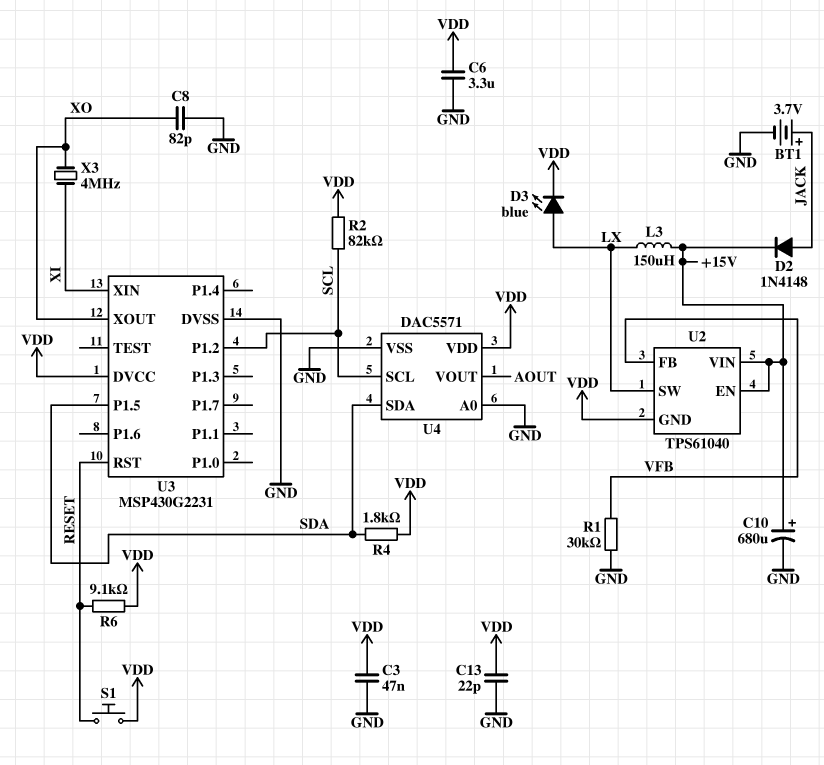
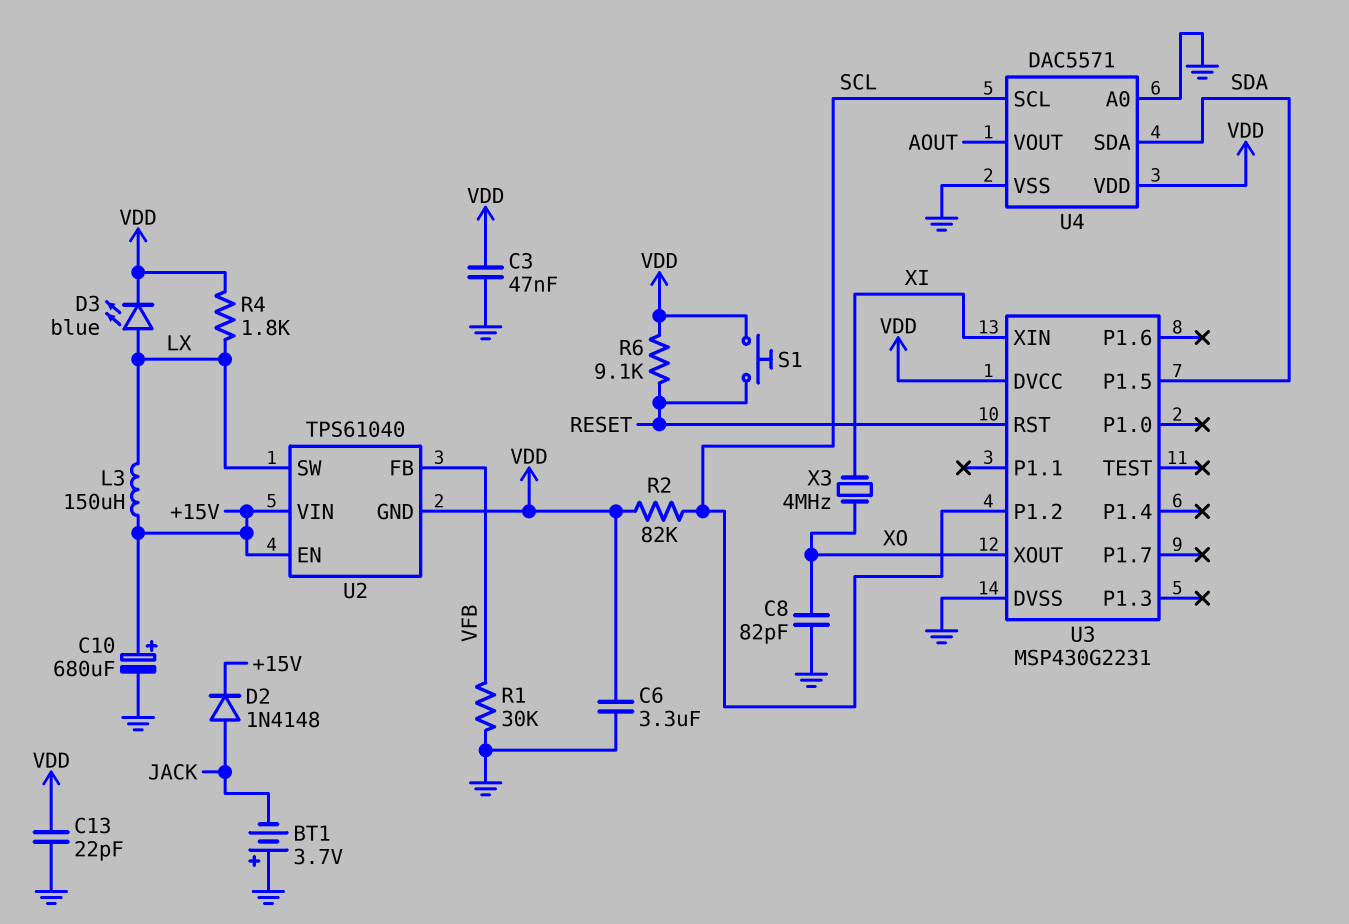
BT1: 3.7V (plus JACK, minus GND) -> 3.7V (plus GND, minus JACK)
R4: 1.8k (SDA, VDD) -> 1.8k (LX, VDD)

